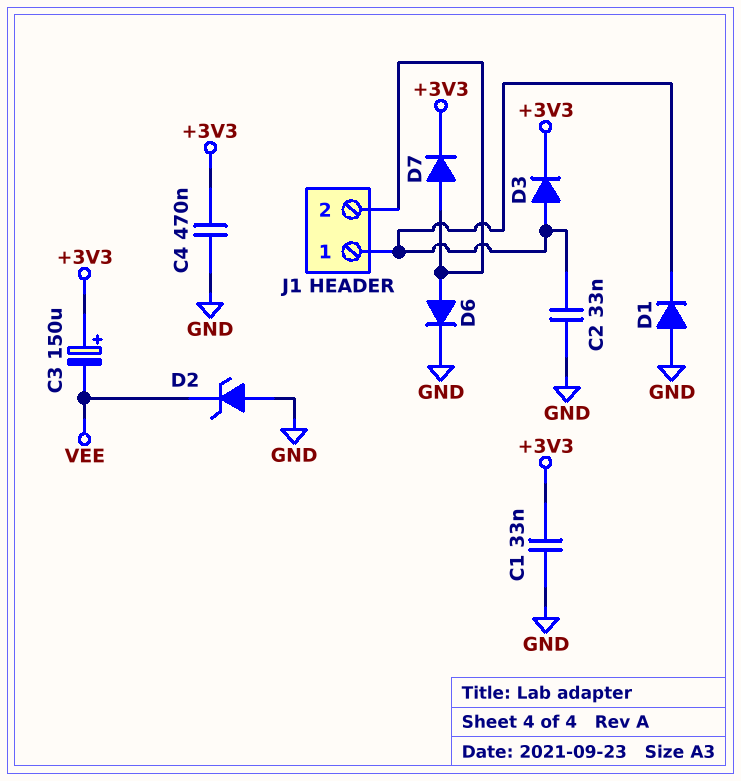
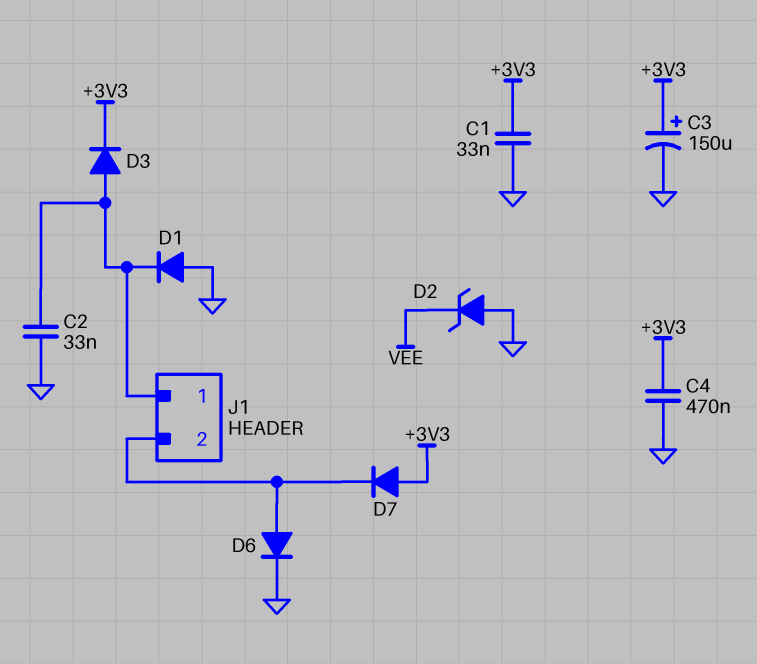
C3: 150uF (plus +3V3, minus VEE) -> 150uF (plus +3V3, minus GND)
D7: diode (A J1/2, K +3V3) -> diode (A +3V3, K J1/2)

